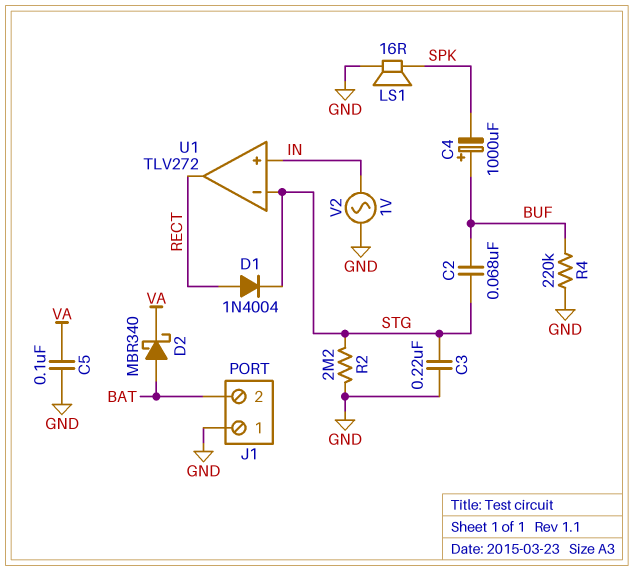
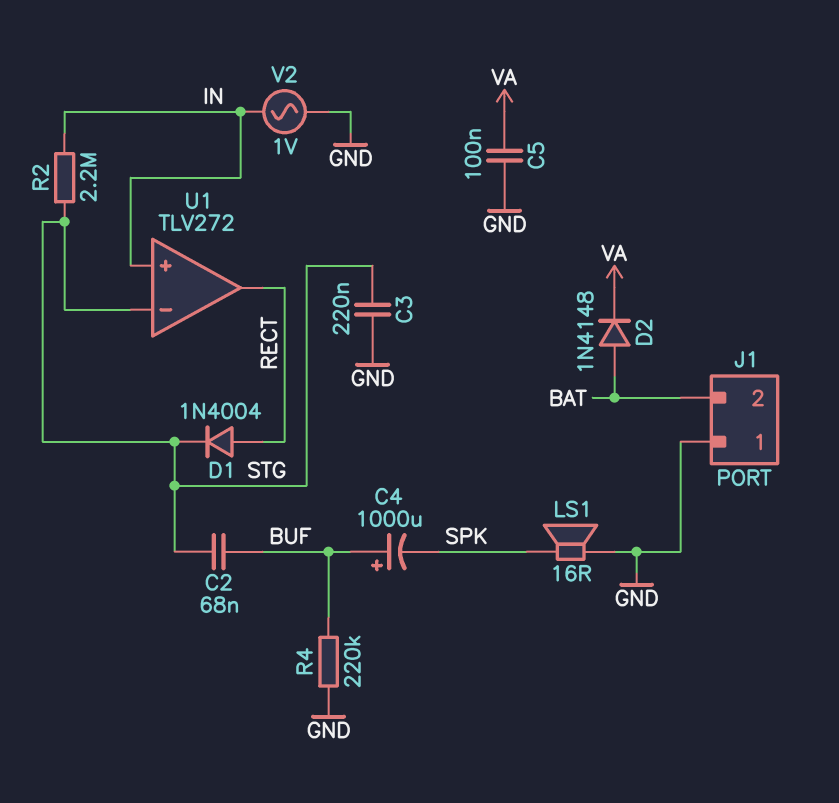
D2: schottky MBR340 (A BAT, K VA) -> diode 1N4148 (A BAT, K VA)
R2: 2.2M (GND, STG) -> 2.2M (IN, STG)

